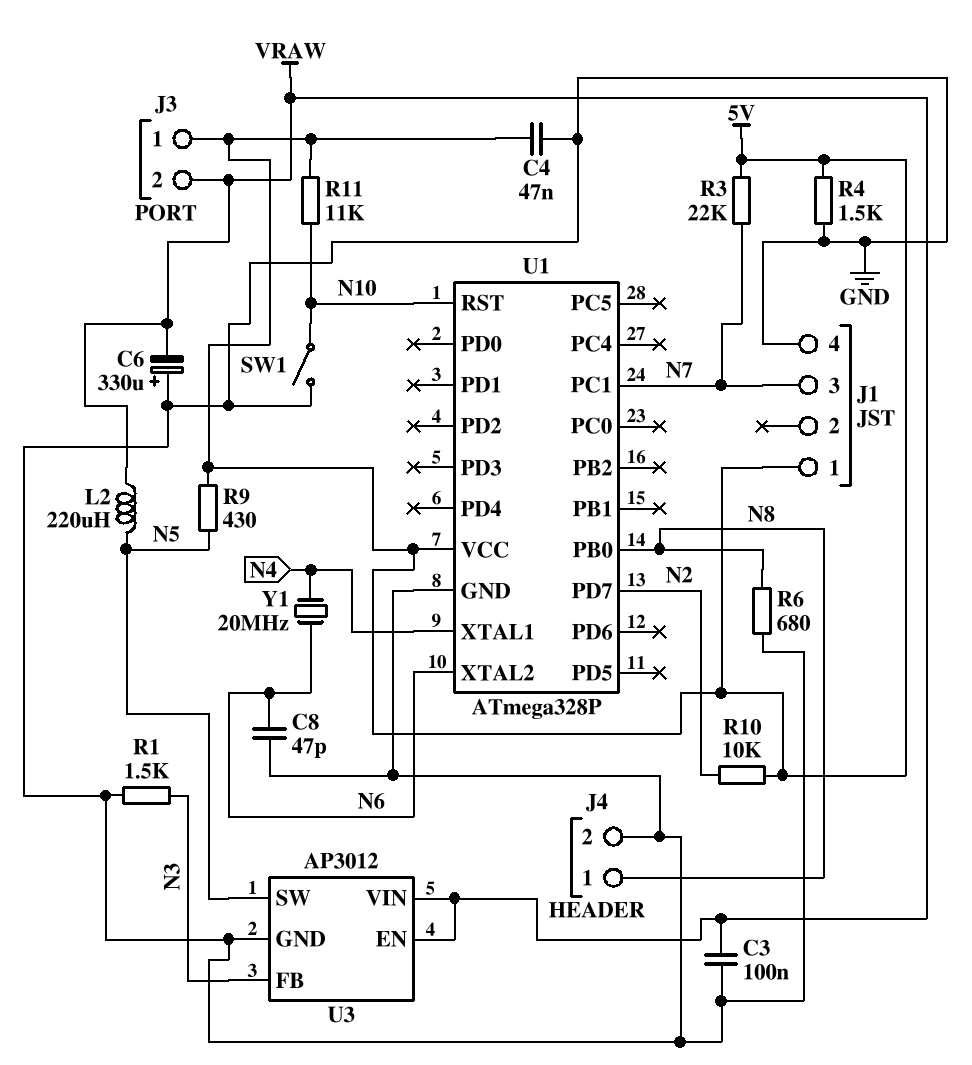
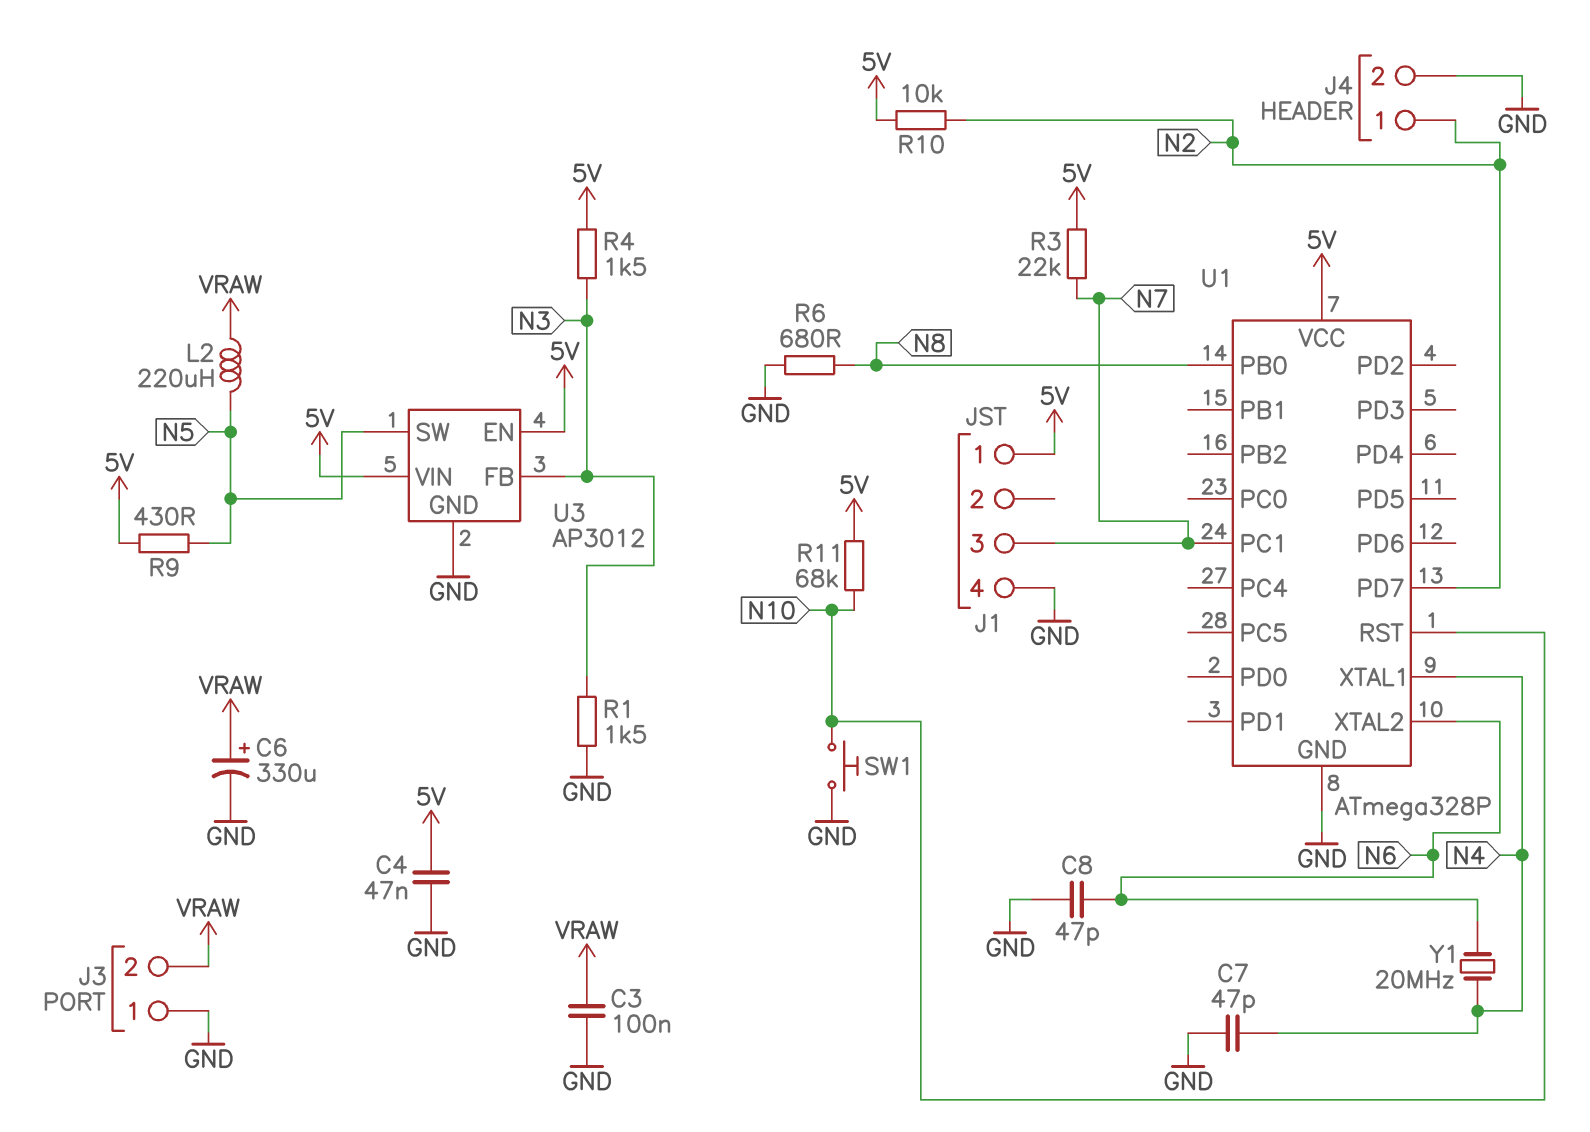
C6: 330uF (plus GND, minus VRAW) -> 330uF (plus VRAW, minus GND)
C7: none -> 47pF (GND, N4)
J3 pin 1: 5V -> GND
J4 pin 1: N8 -> N2
R4: 1.5k (5V, GND) -> 1.5k (5V, N3)
R11: 11k (5V, N10) -> 68k (5V, N10)
SW1: switch (GND, N10) -> button (GND, N10)
U3 pin EN: VRAW -> 5V
U3 pin VIN: VRAW -> 5V

